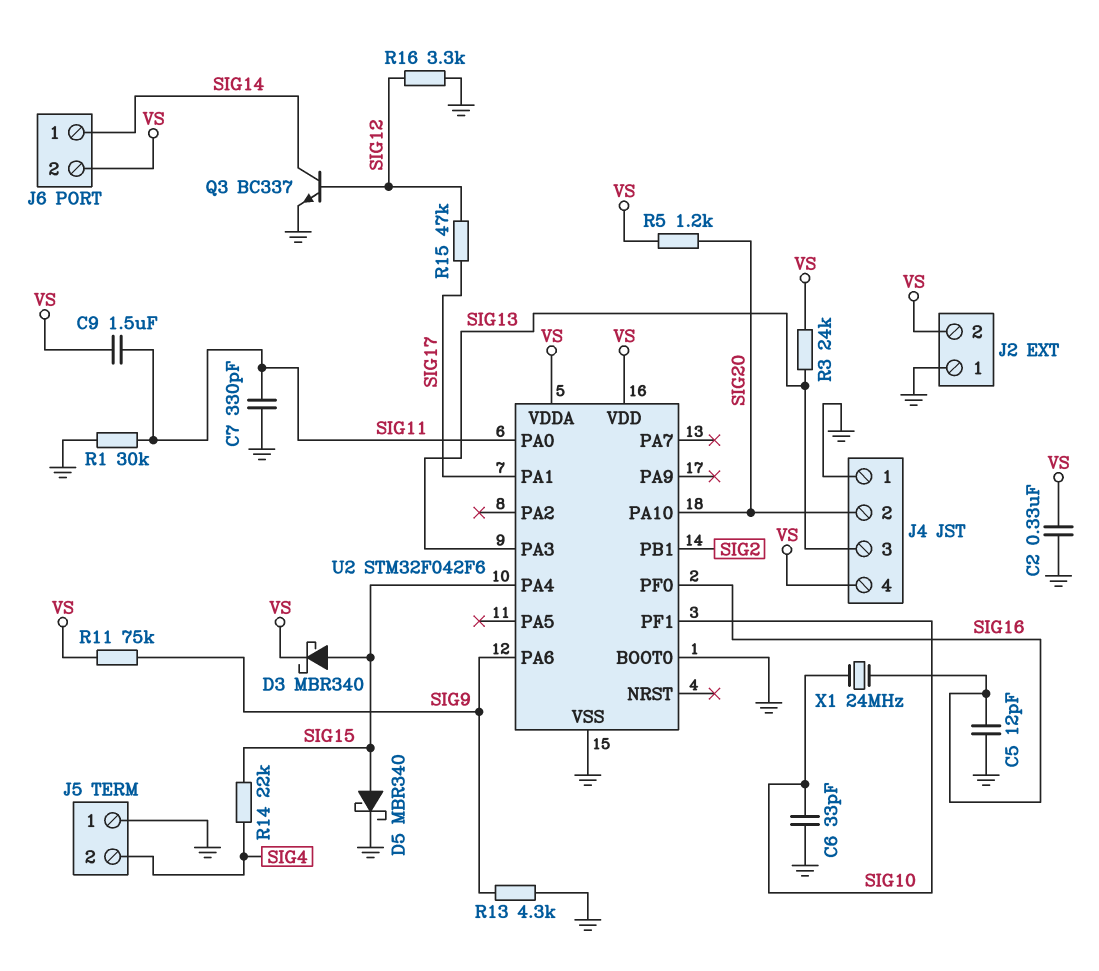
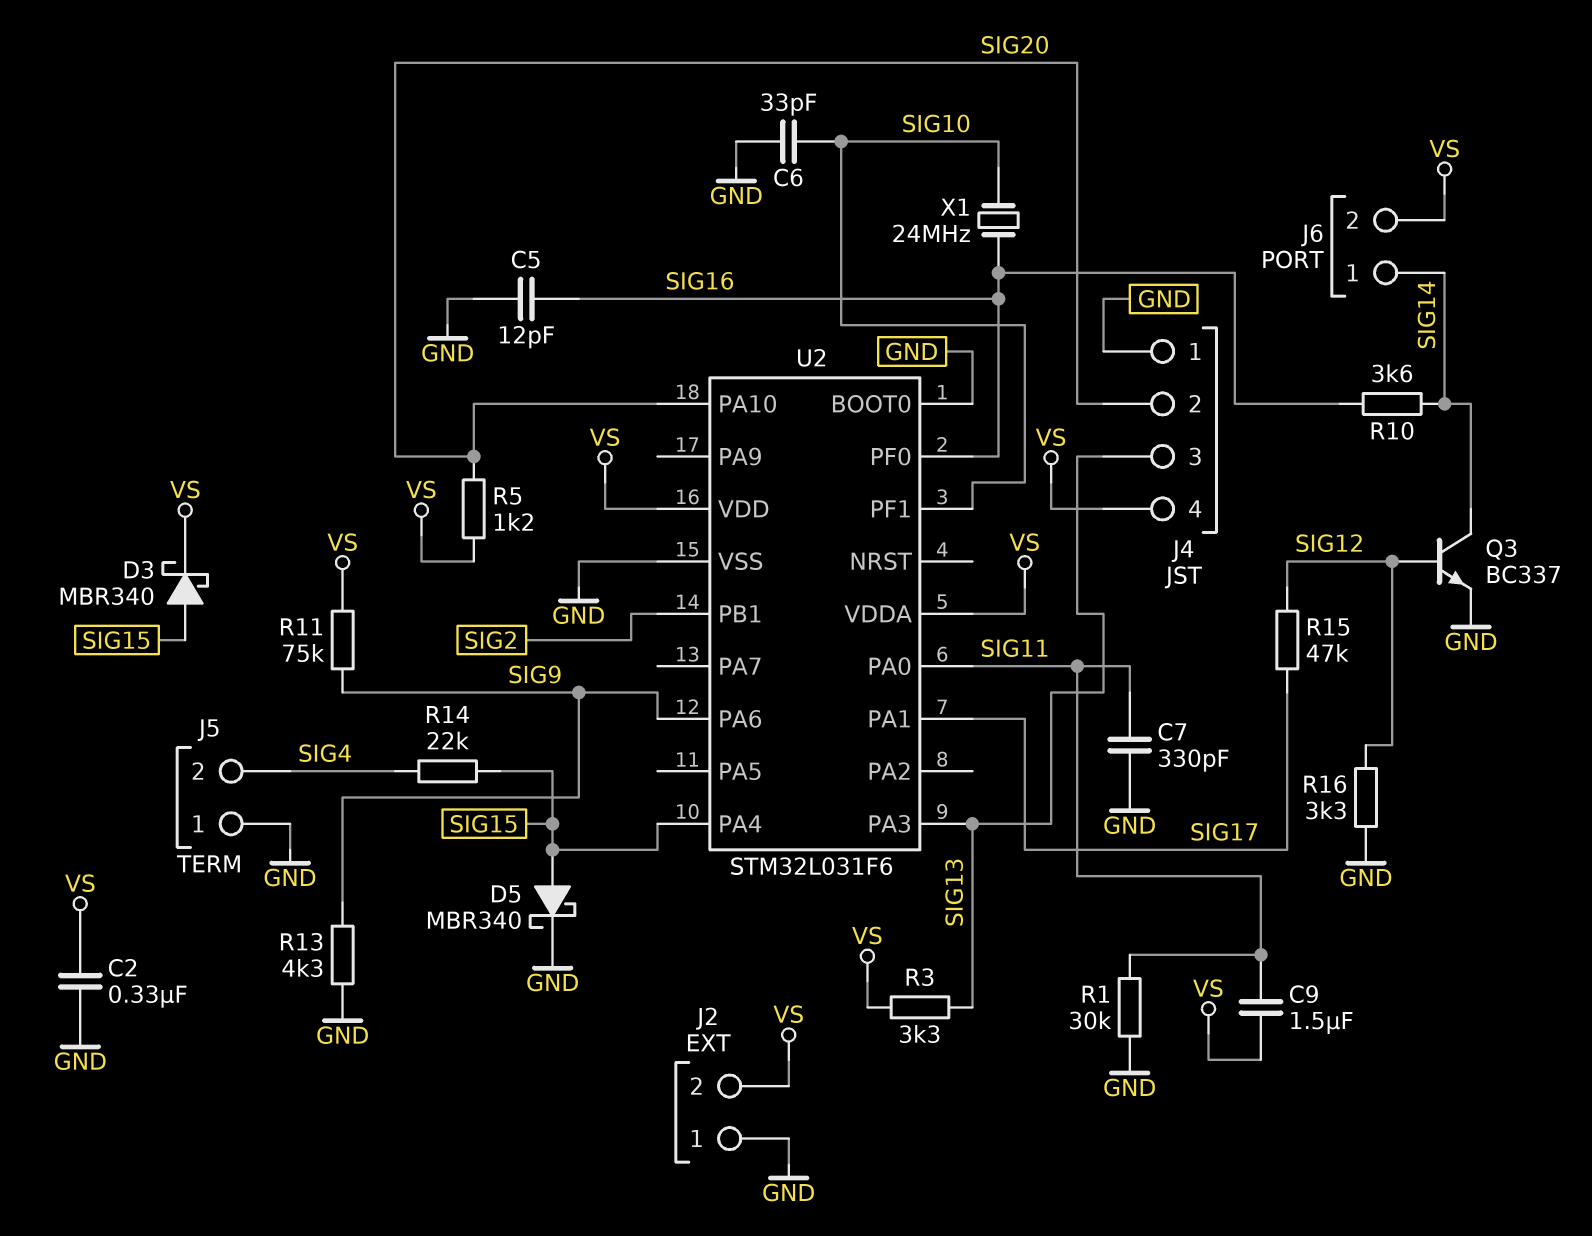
R3: 24k (SIG13, VS) -> 3.3k (SIG13, VS)
R10: none -> 3.6k (SIG14, SIG16)
U2: STM32F042F6 -> STM32L031F6

